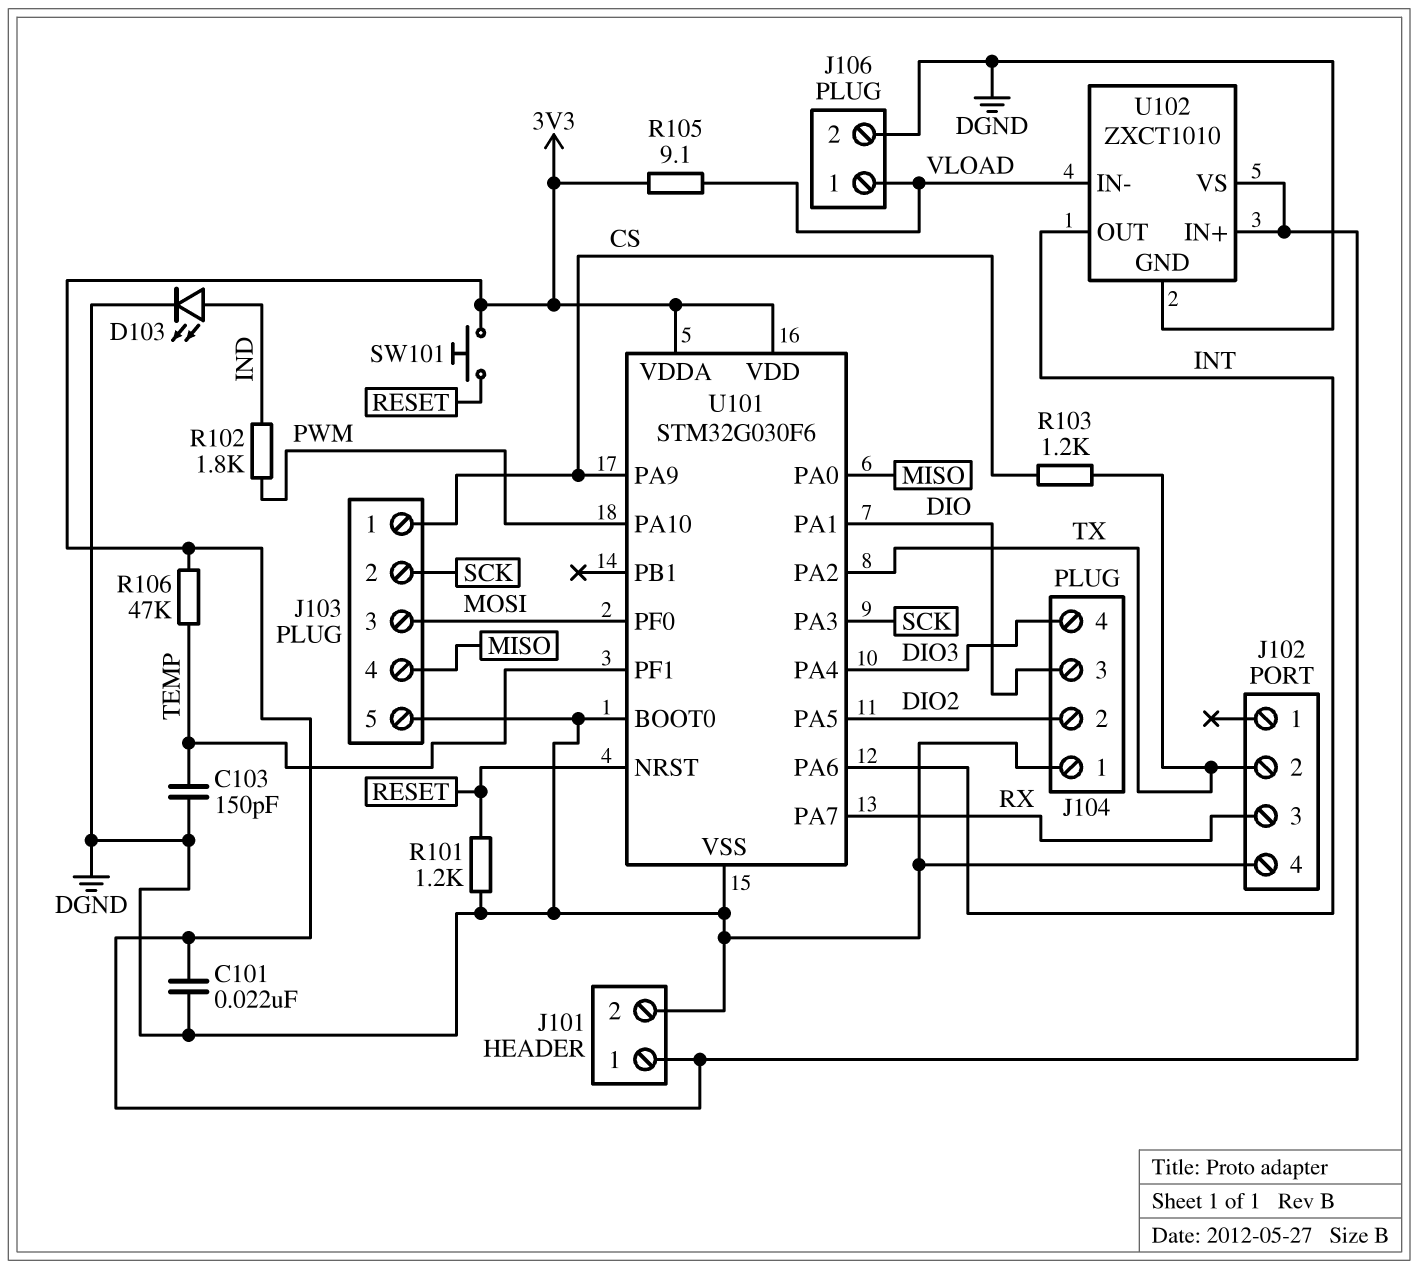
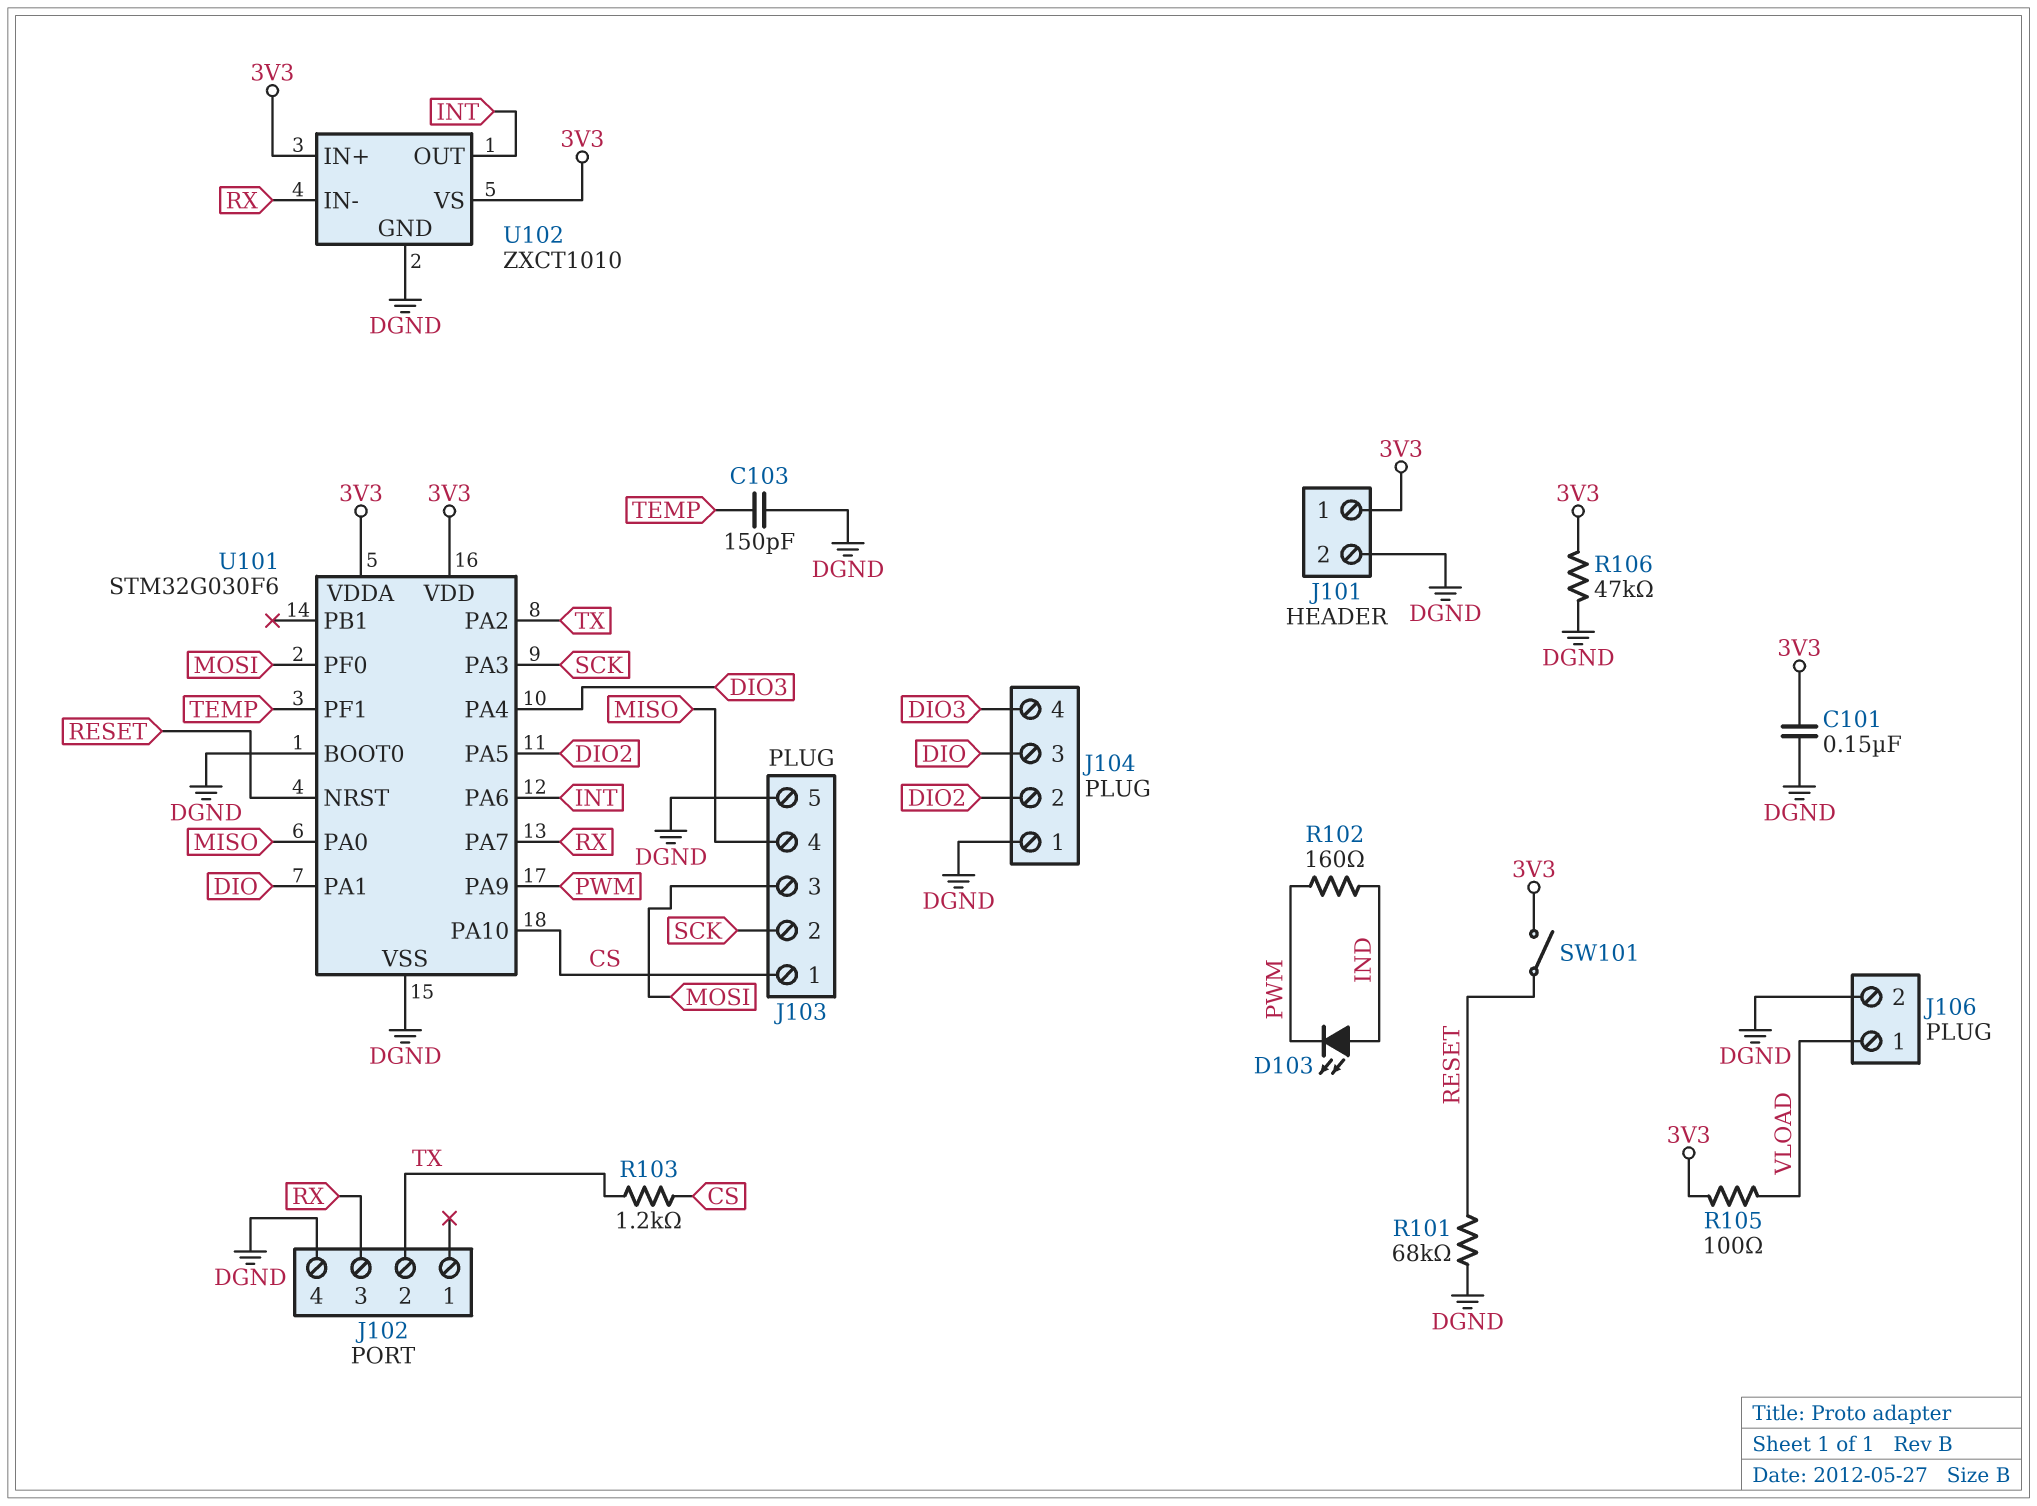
C101: 22nF (3V3, DGND) -> 150nF (3V3, DGND)
D103: LED (A IND, K DGND) -> LED (A IND, K PWM)
R101: 1.2k (DGND, RESET) -> 68k (DGND, RESET)
R102: 1.8k (IND, PWM) -> 160 (IND, PWM)
R105: 9.1 (3V3, VLOAD) -> 100 (3V3, VLOAD)
R106: 47k (3V3, TEMP) -> 47k (3V3, DGND)
SW101: button (3V3, RESET) -> switch (3V3, RESET)
U101 pin PA9: CS -> PWM
U101 pin PA10: PWM -> CS
U102 pin IN-: VLOAD -> RX

